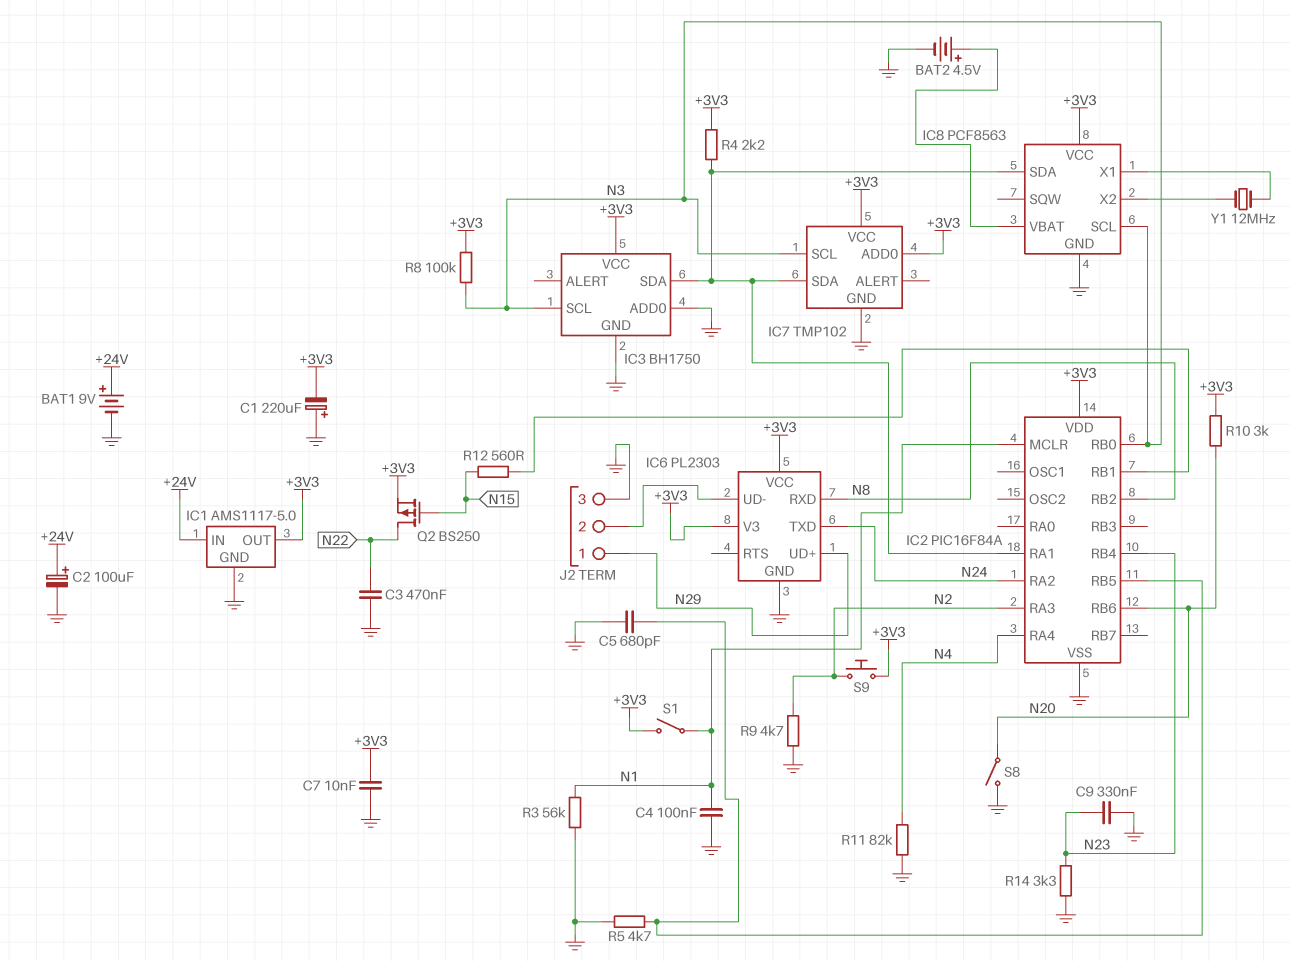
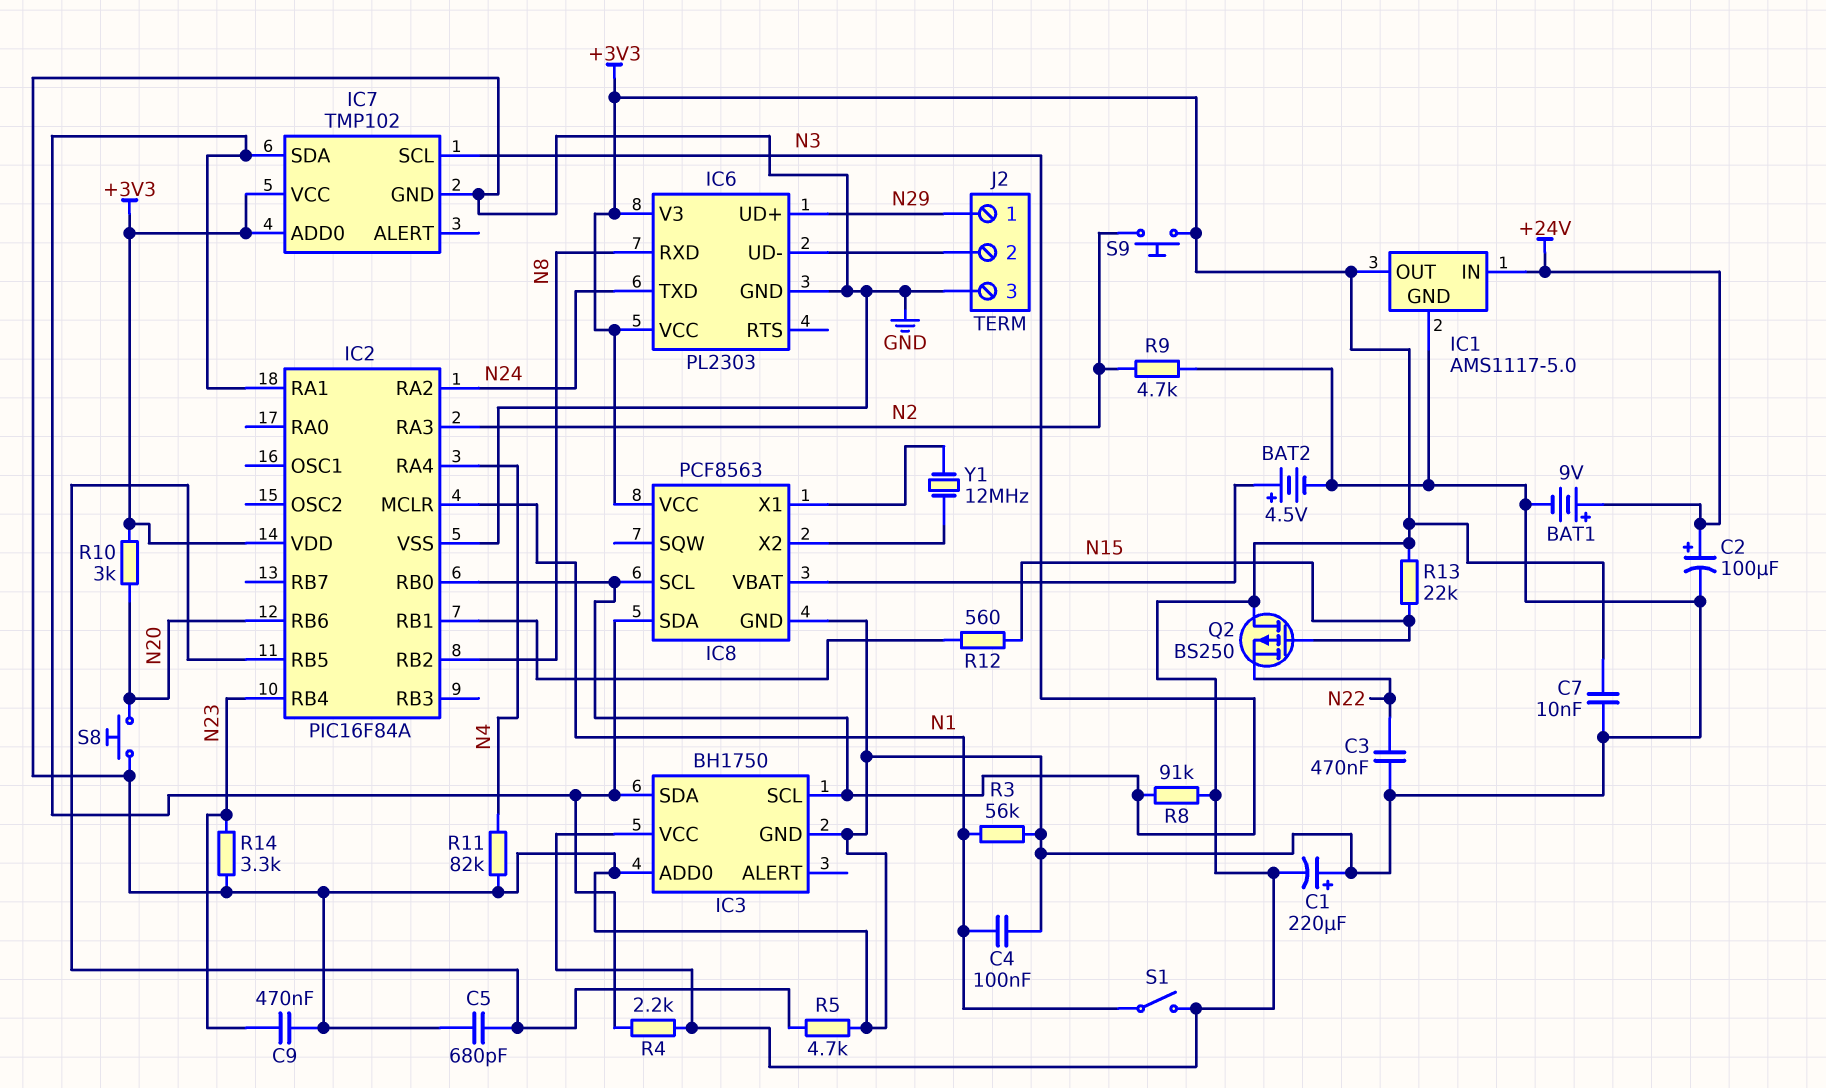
C9: 330nF (GND, N23) -> 470nF (GND, N23)
Q2: PMOS BS250 (G N15, D N22, S +3V3) -> PMOS BS250 (G N15, D +3V3, S N22)
R8: 100k (+3V3, N3) -> 91k (+3V3, N3)
R13: none -> 22k (+3V3, N15)
S8: switch (GND, N20) -> button (GND, N20)

